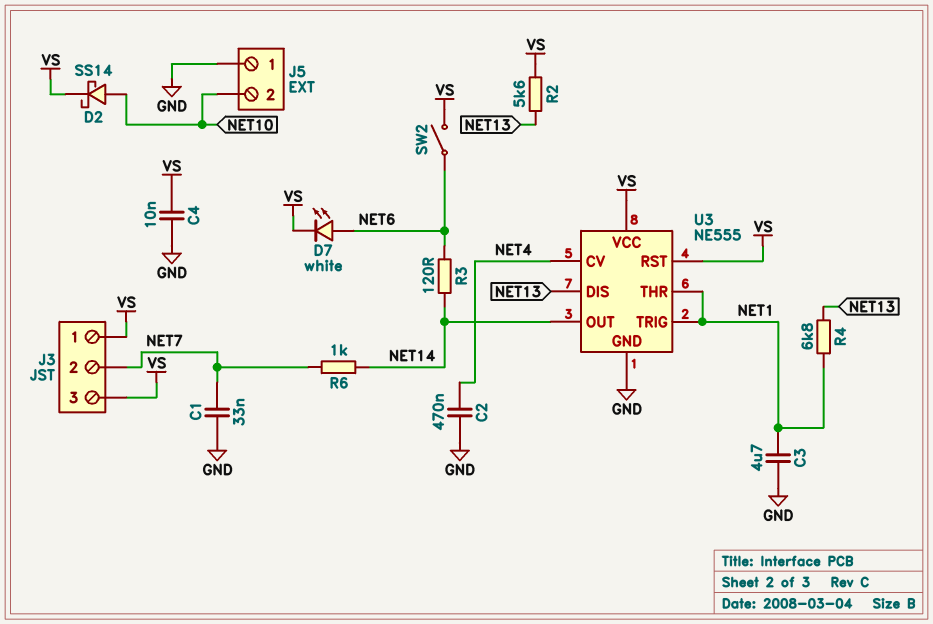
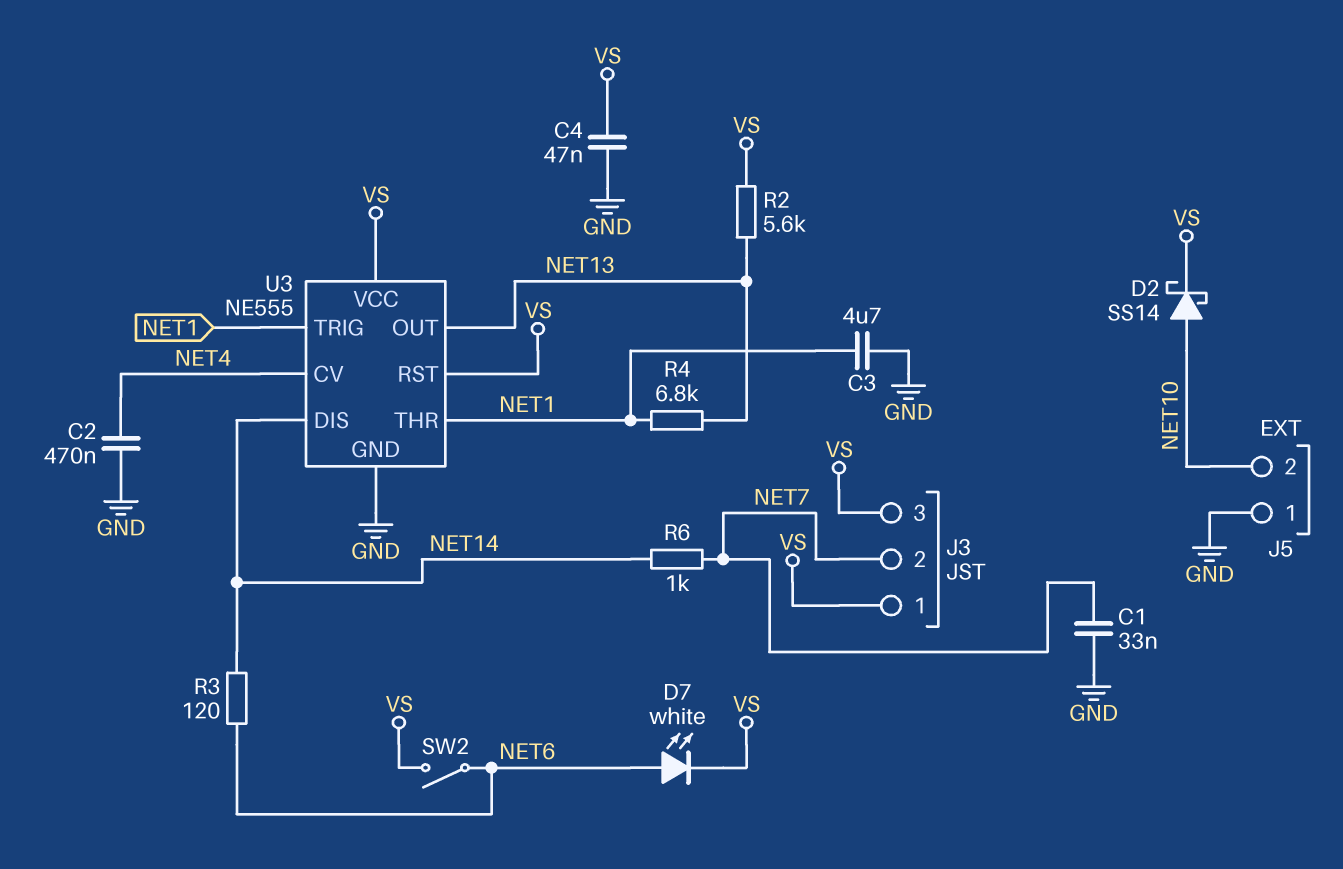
C4: 10nF (GND, VS) -> 47nF (GND, VS)
U3 pin DIS: NET13 -> NET14
U3 pin OUT: NET14 -> NET13

